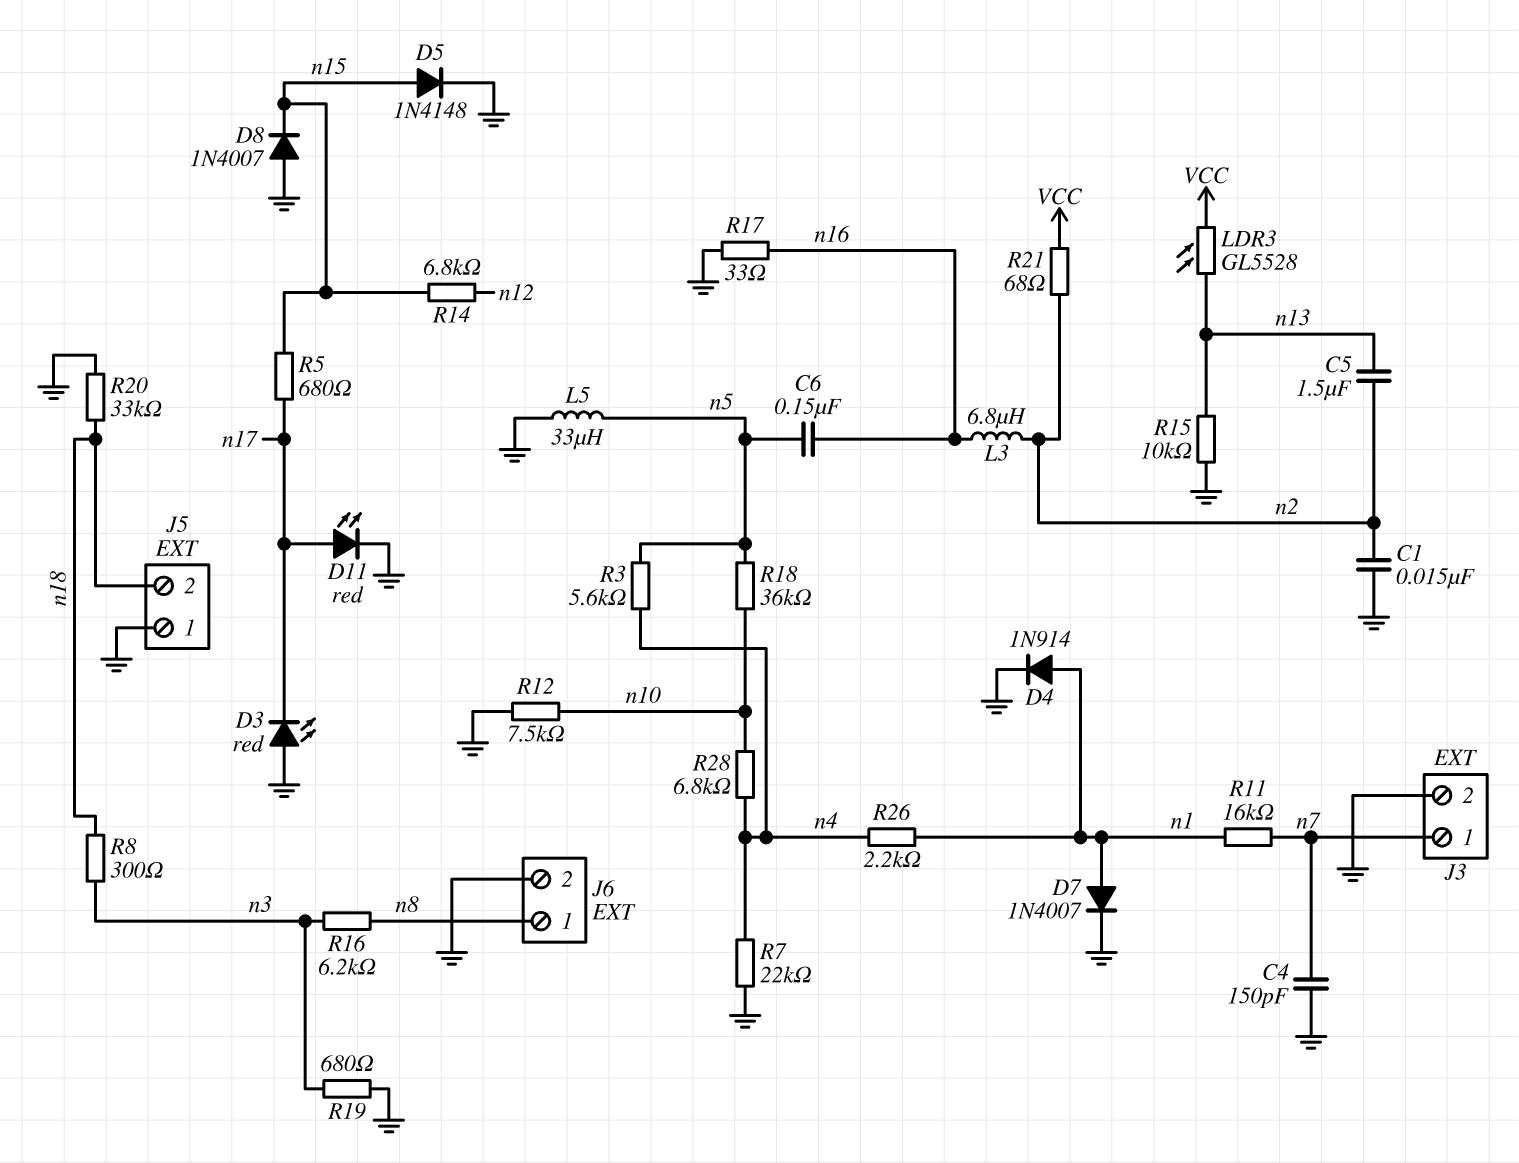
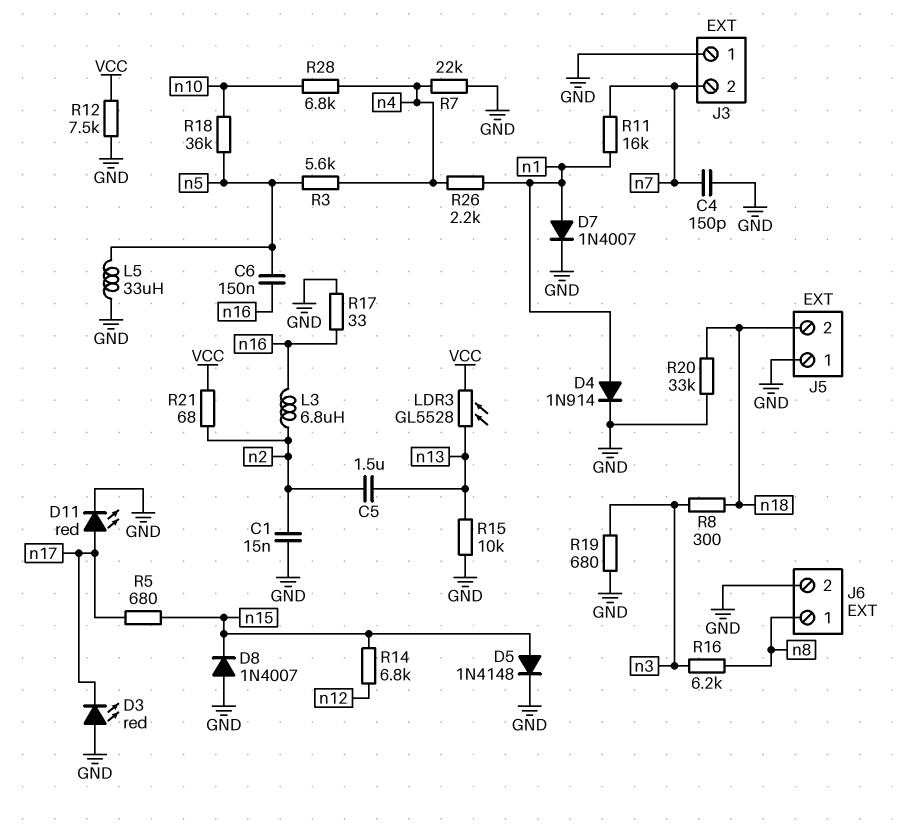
J3 pin 1: n7 -> GND
J3 pin 2: GND -> n7
R12: 7.5k (GND, n10) -> 7.5k (GND, VCC)

